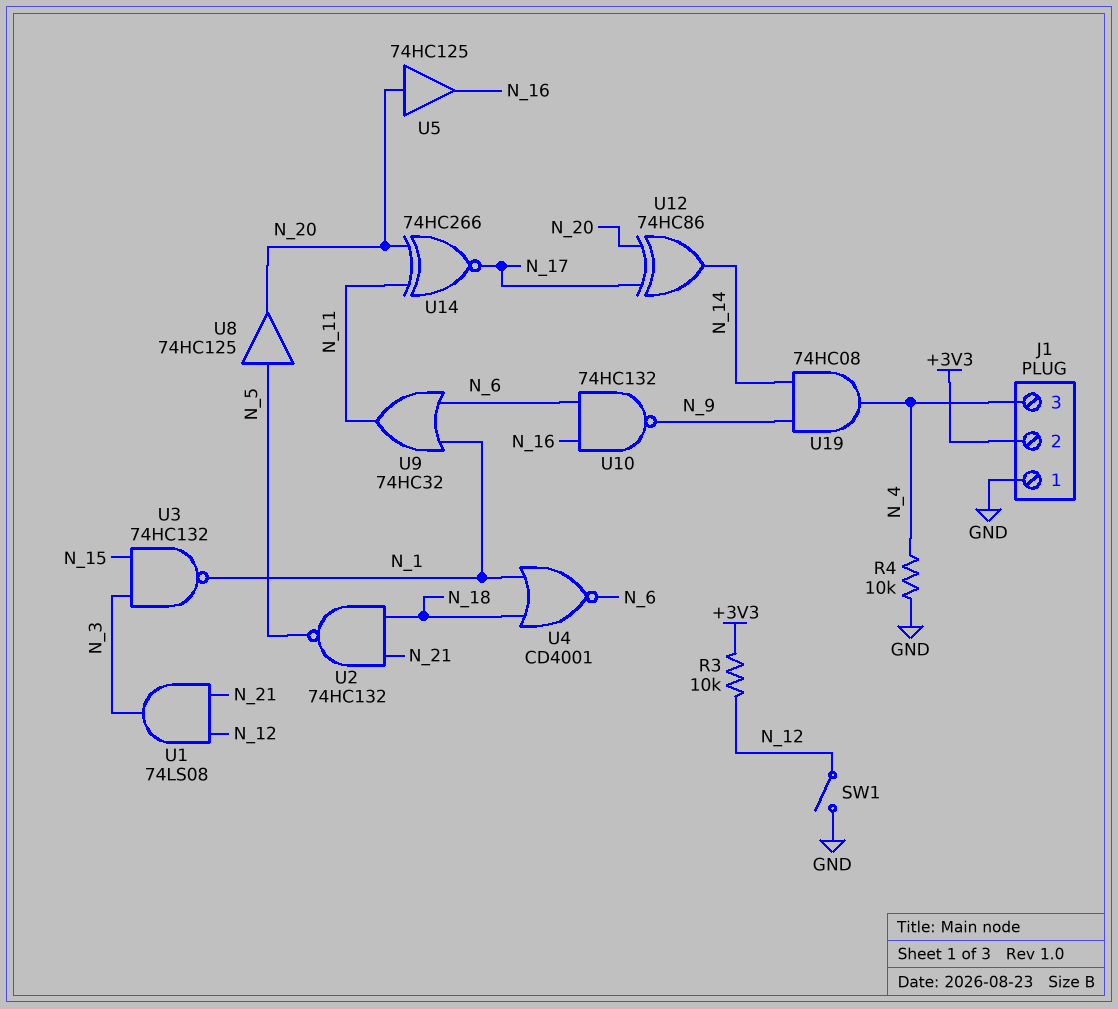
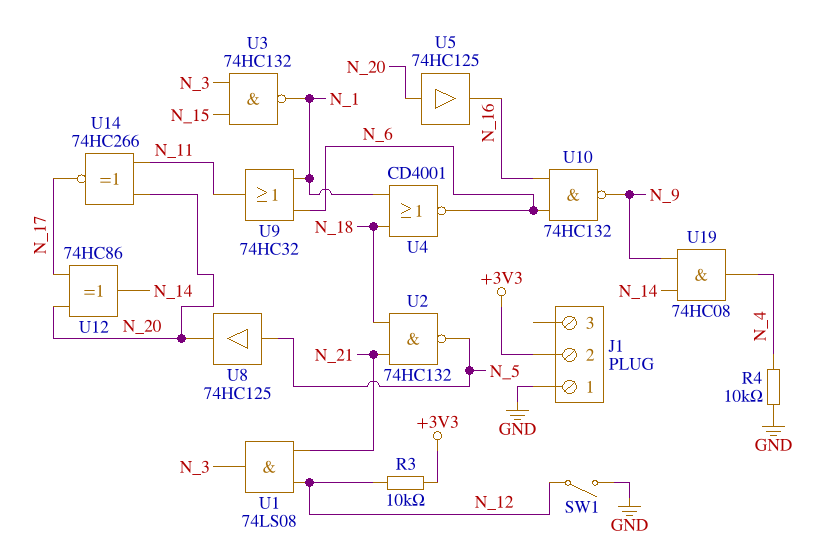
J1 pin 3: N_4 -> none

